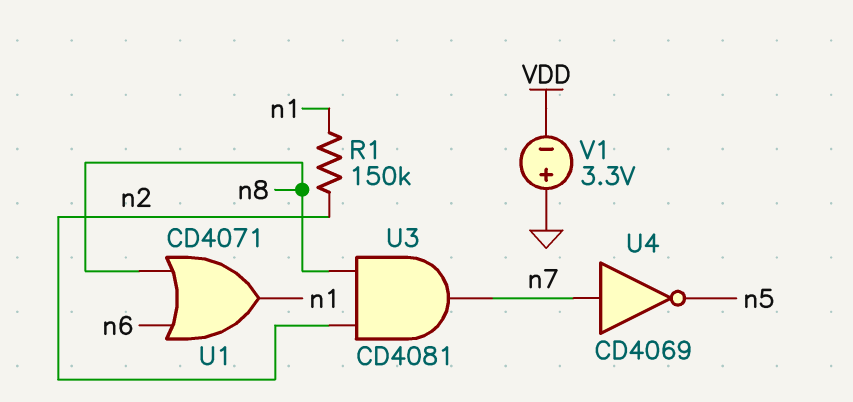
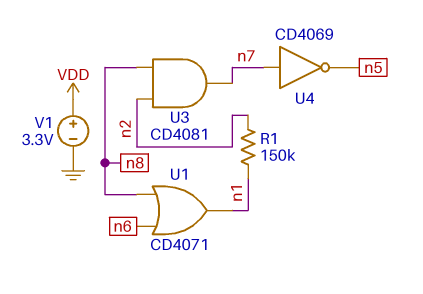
V1: 3.3V (plus GND, minus VDD) -> 3.3V (plus VDD, minus GND)

